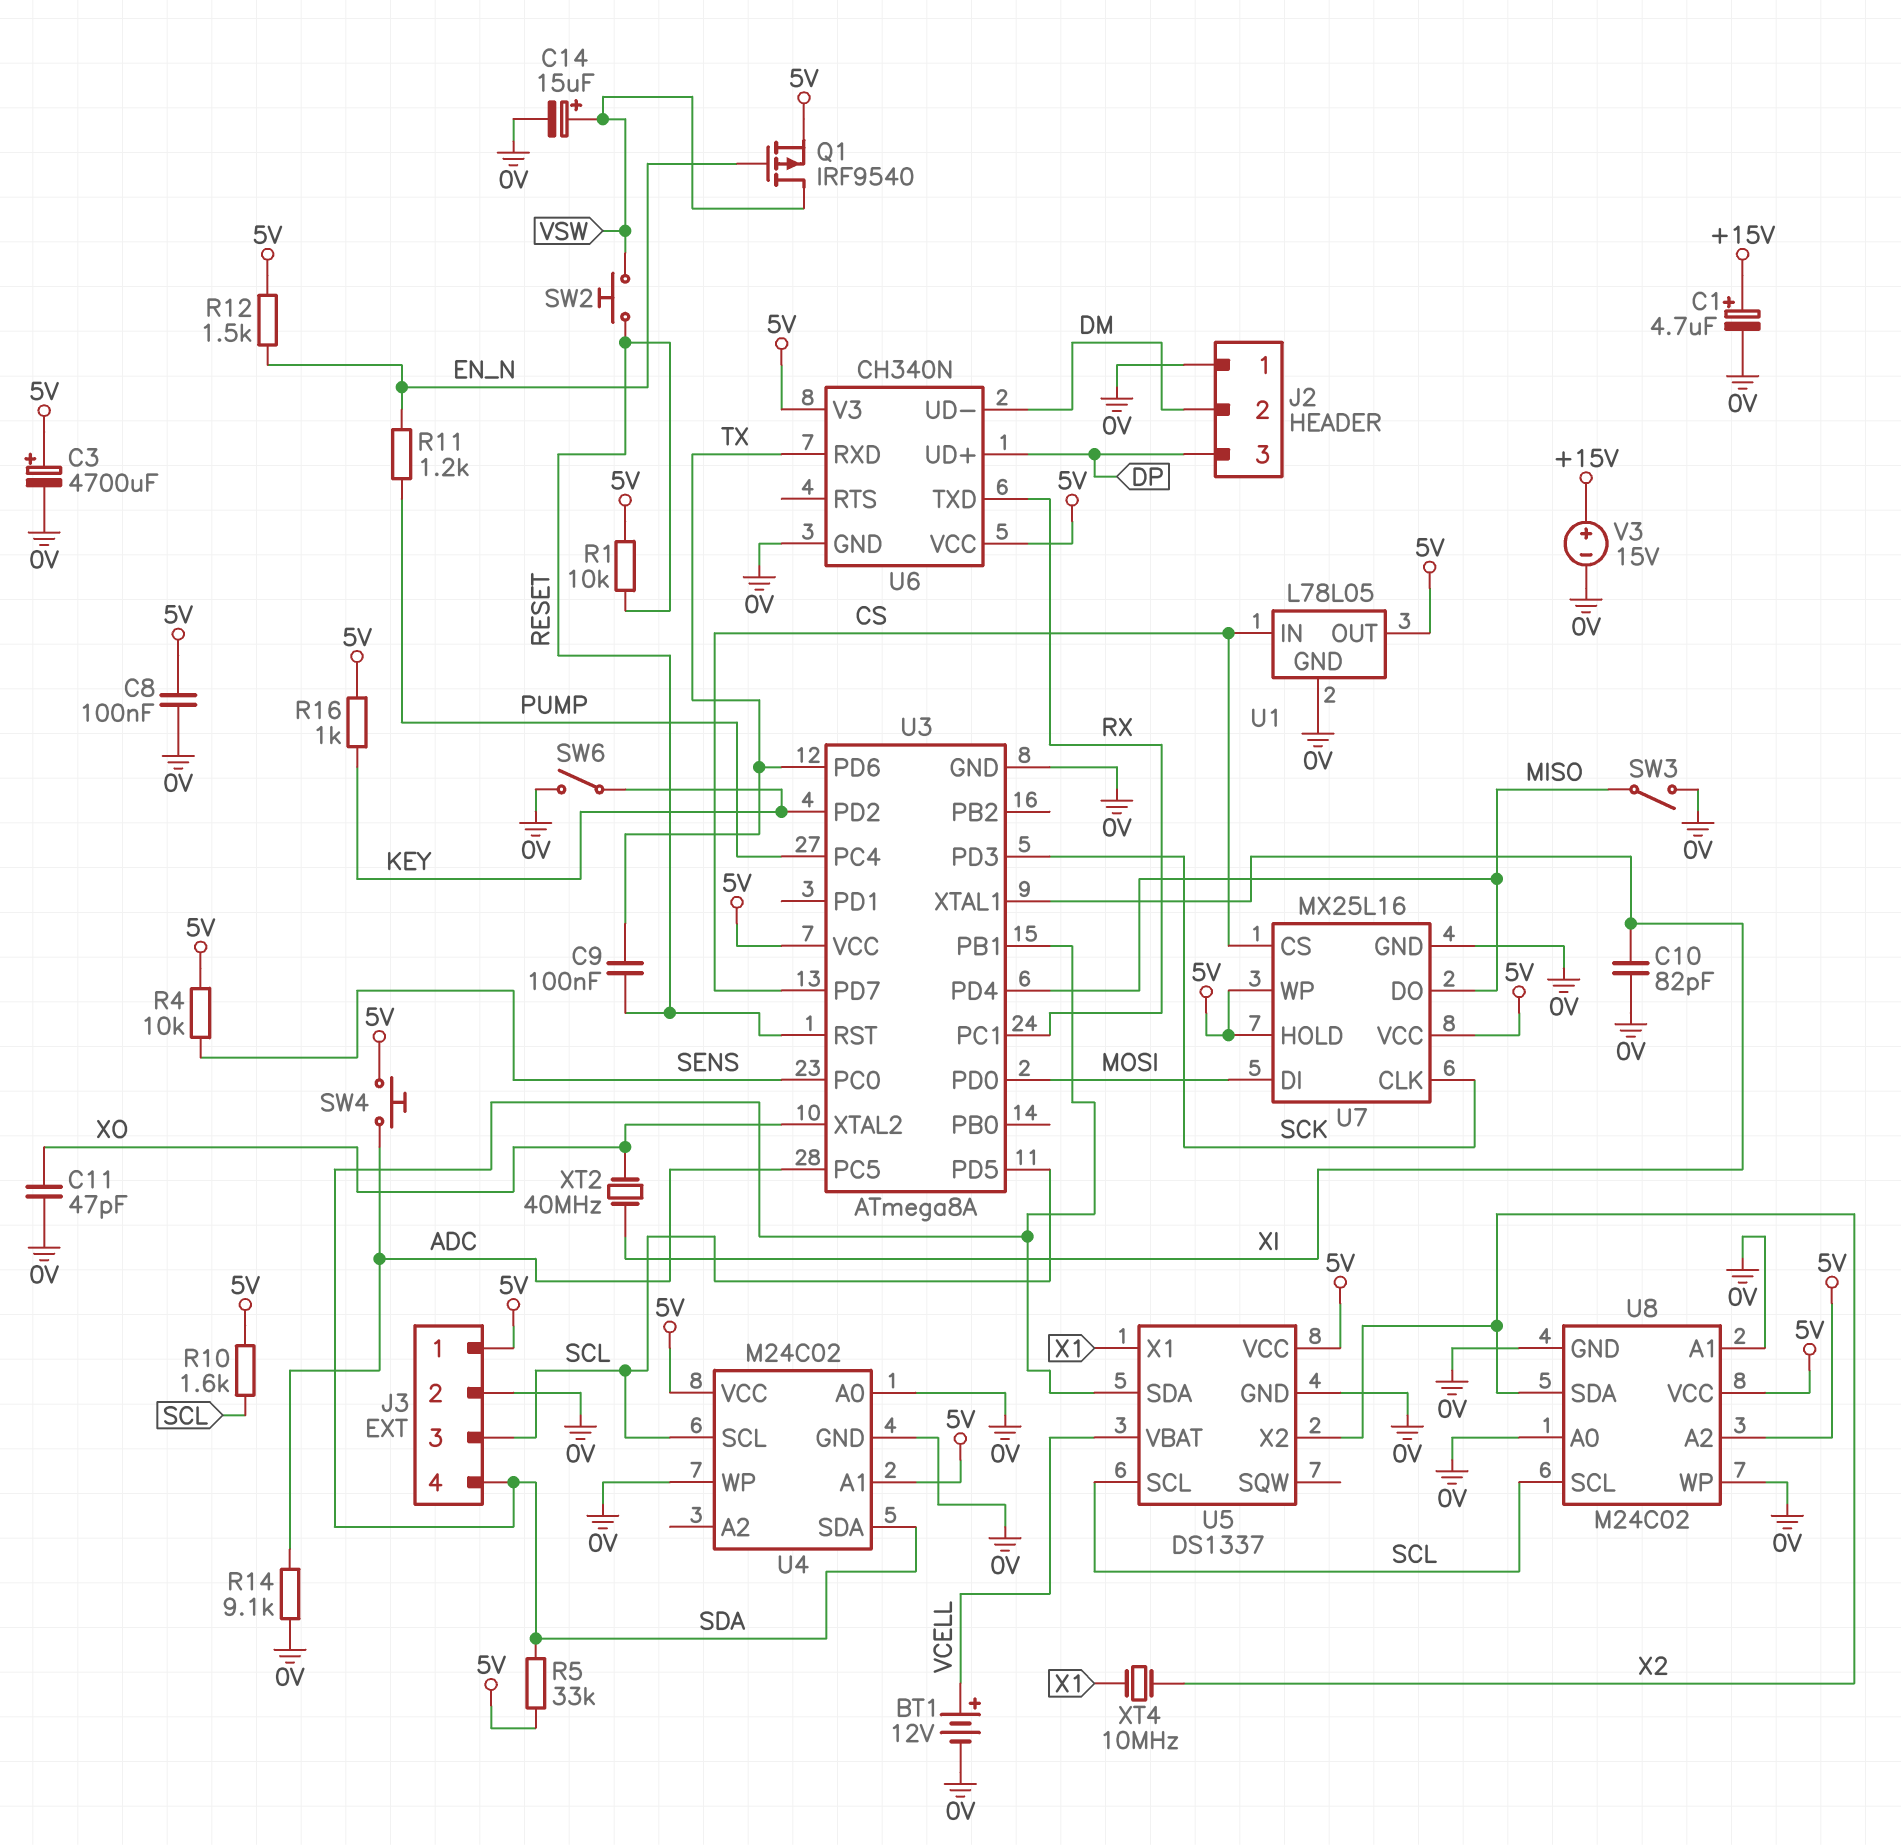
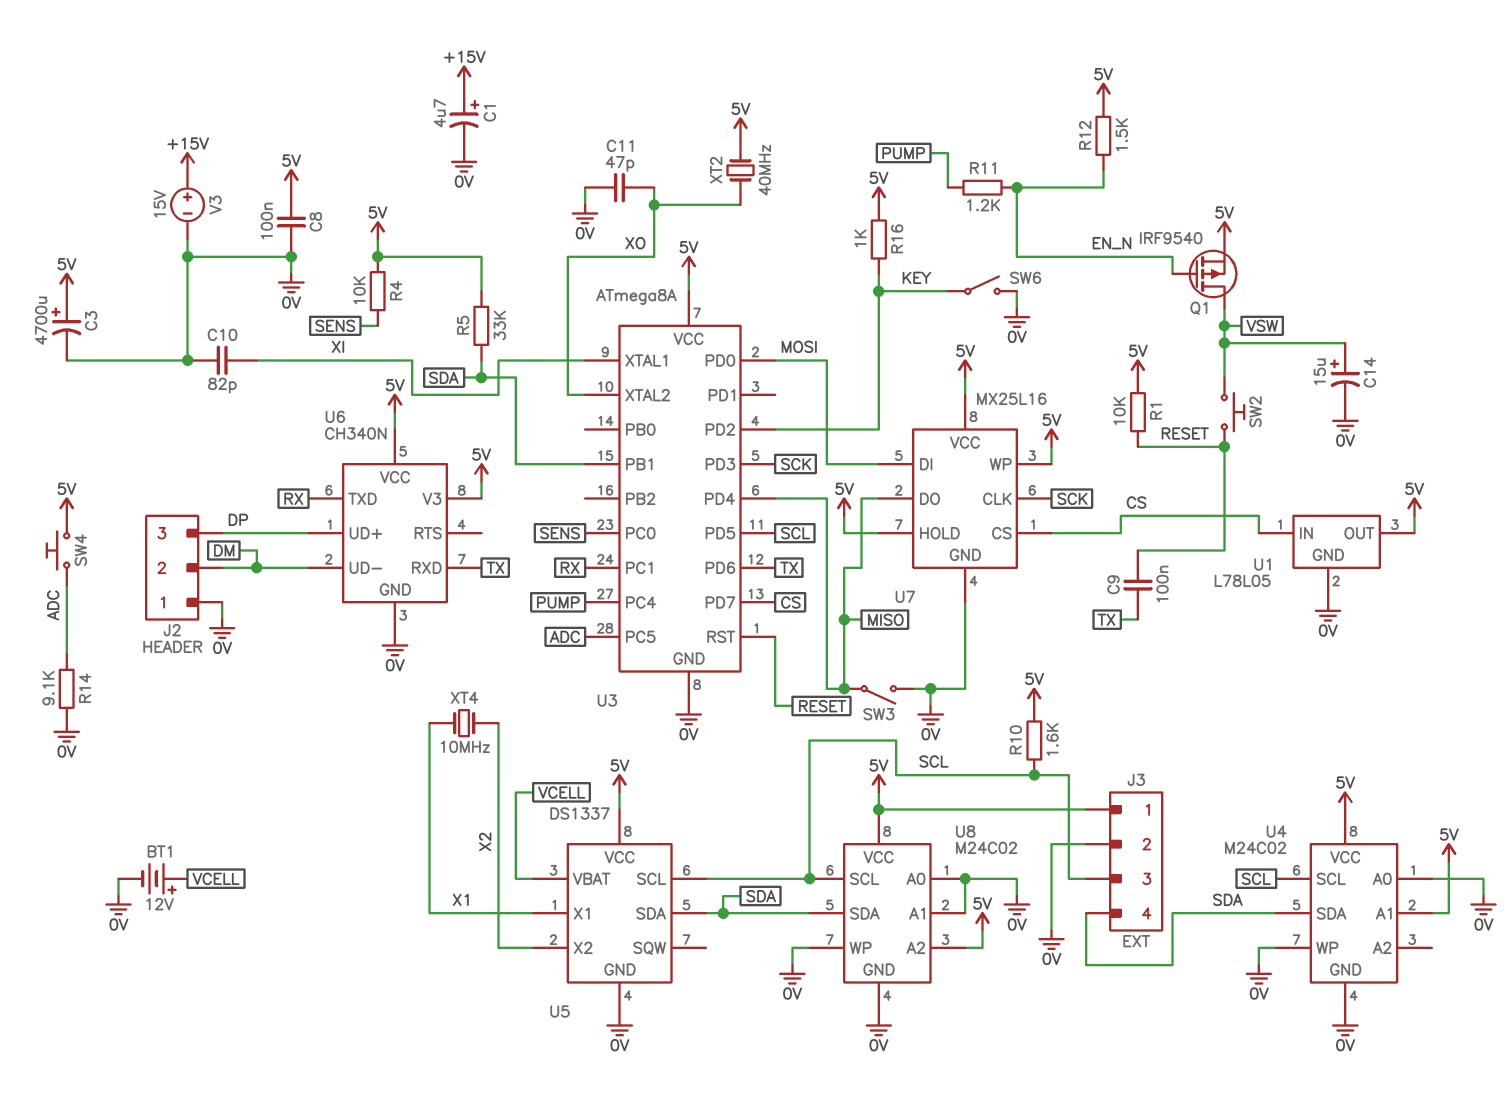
U8 pin SDA: X2 -> SDA
XT2: 40MHz (XI, XO) -> 40MHz (5V, XO)

